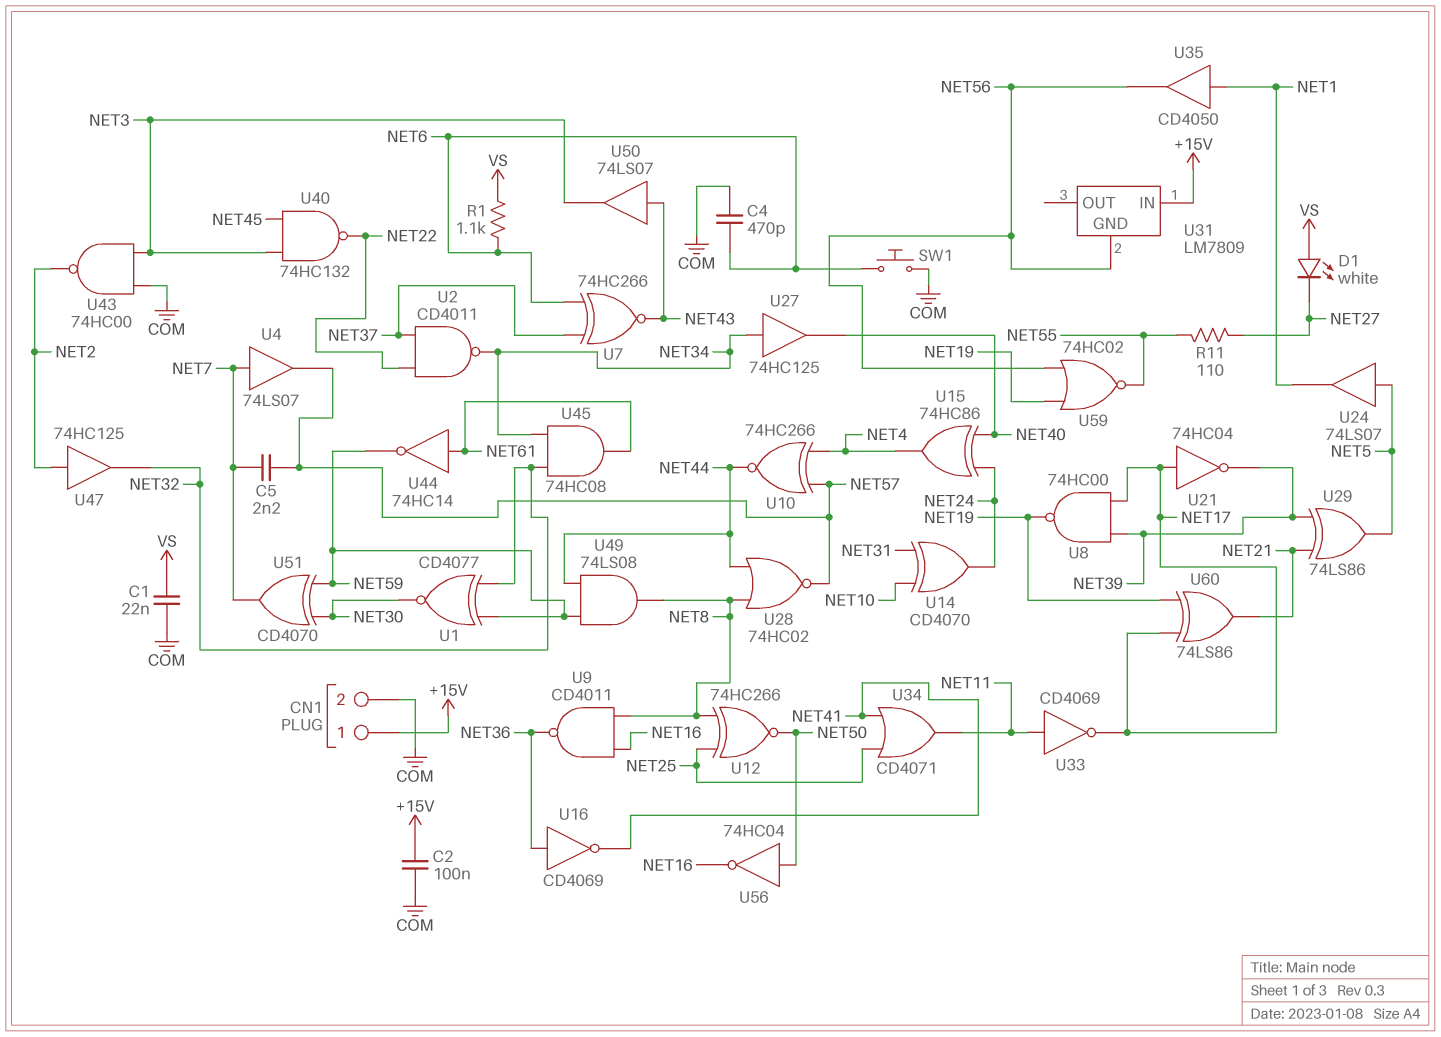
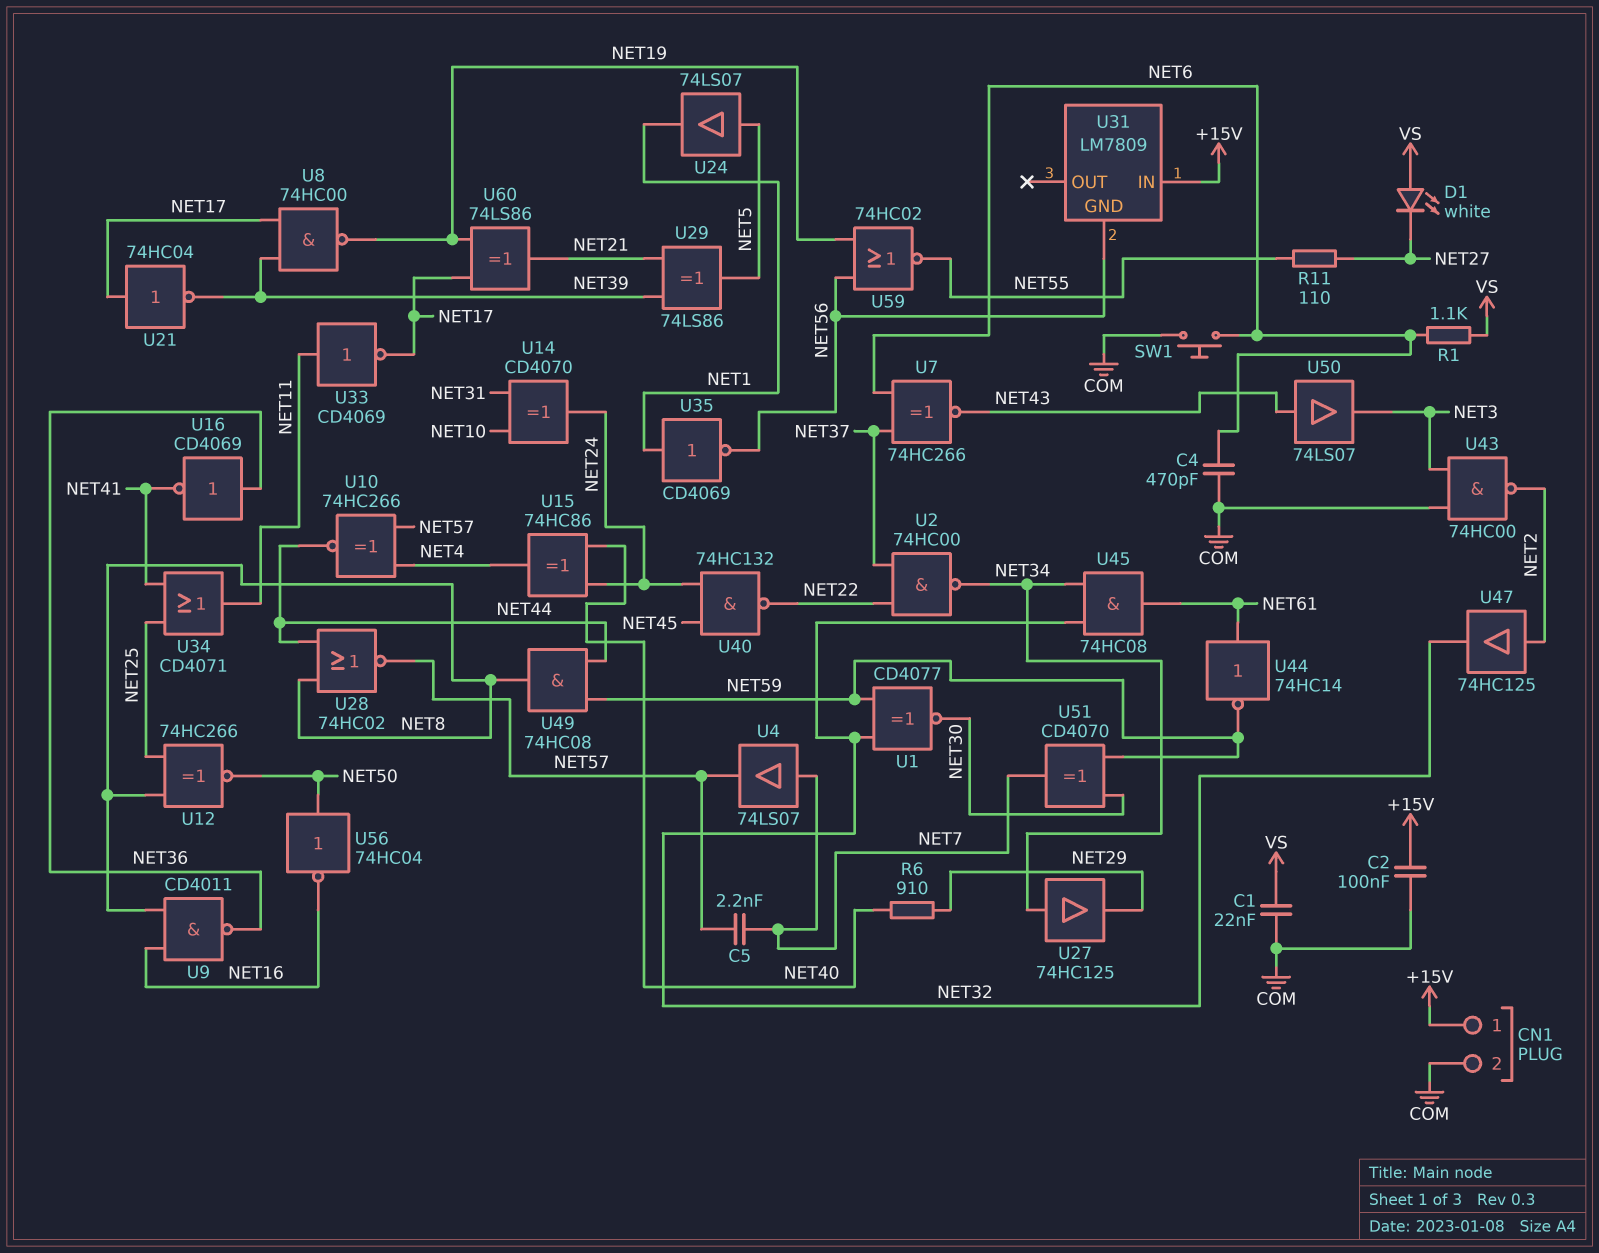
R6: none -> 910 (NET29, NET40)
U2: NAND CD4011 (in NET22, in NET37, out NET34) -> NAND 74HC00 (in NET22, in NET37, out NET34)
U27: buffer 74HC125 (in NET34, out NET40) -> buffer 74HC125 (in NET34, out NET29)
U35: buffer CD4050 (in NET1, out NET56) -> NOT CD4069 (in NET1, out NET56)
U40: NAND 74HC132 (in NET3, in NET45, out NET22) -> NAND 74HC132 (in NET24, in NET45, out NET22)
U49: AND 74LS08 (in NET44, in NET59, out NET8) -> AND 74HC08 (in NET44, in NET59, out NET8)

